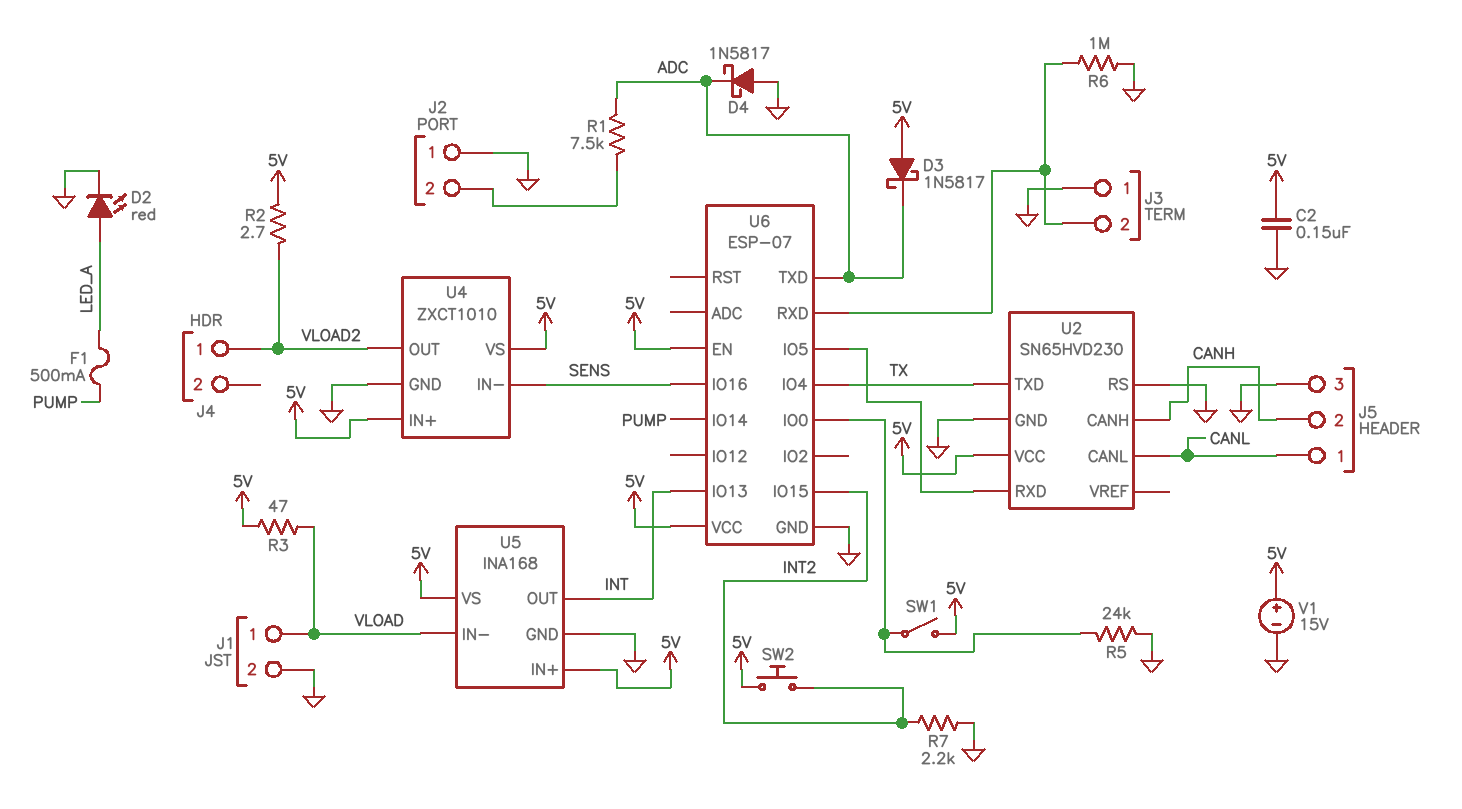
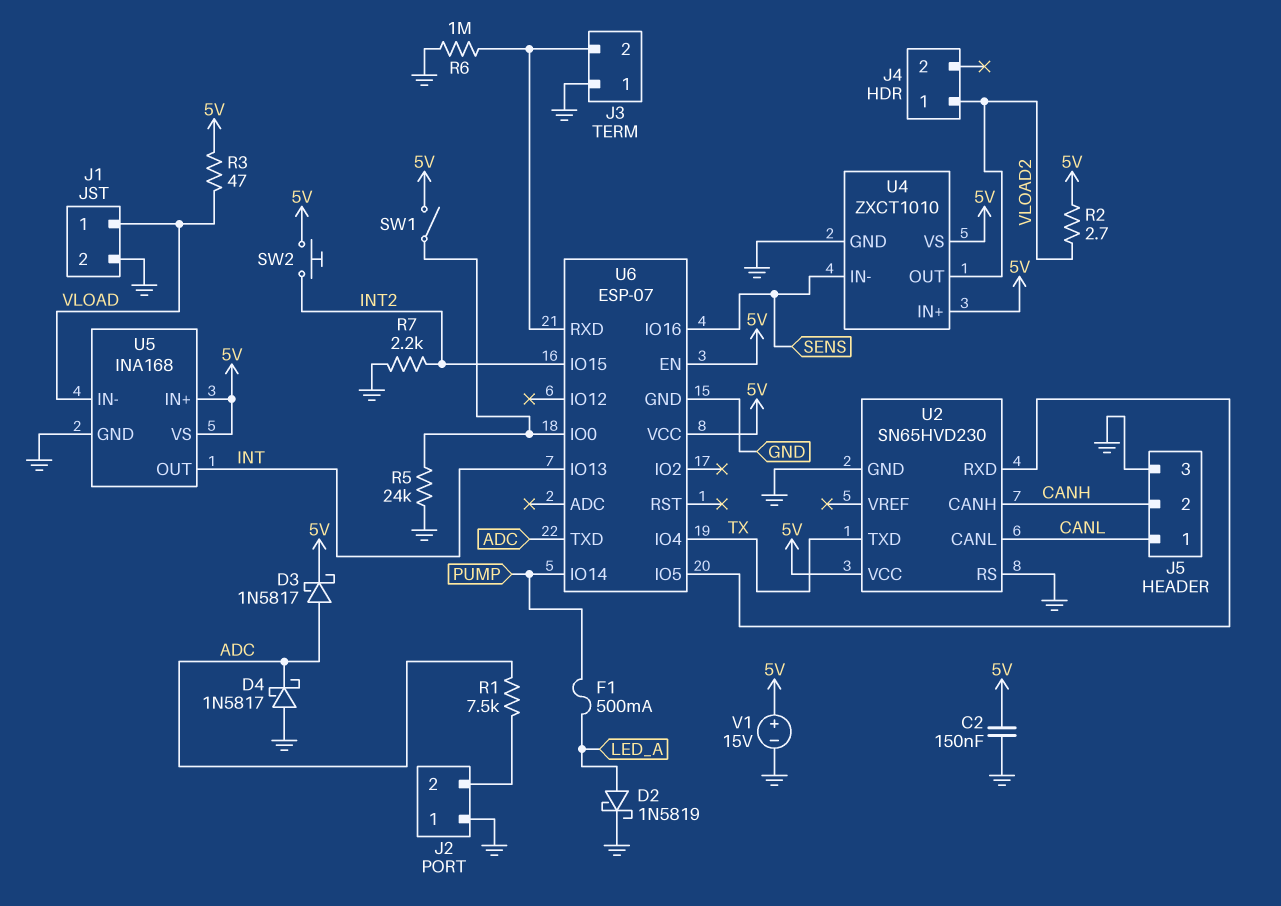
D2: LED red (A LED_A, K GND) -> schottky 1N5819 (A LED_A, K GND)
D3: schottky 1N5817 (A 5V, K ADC) -> schottky 1N5817 (A ADC, K 5V)

